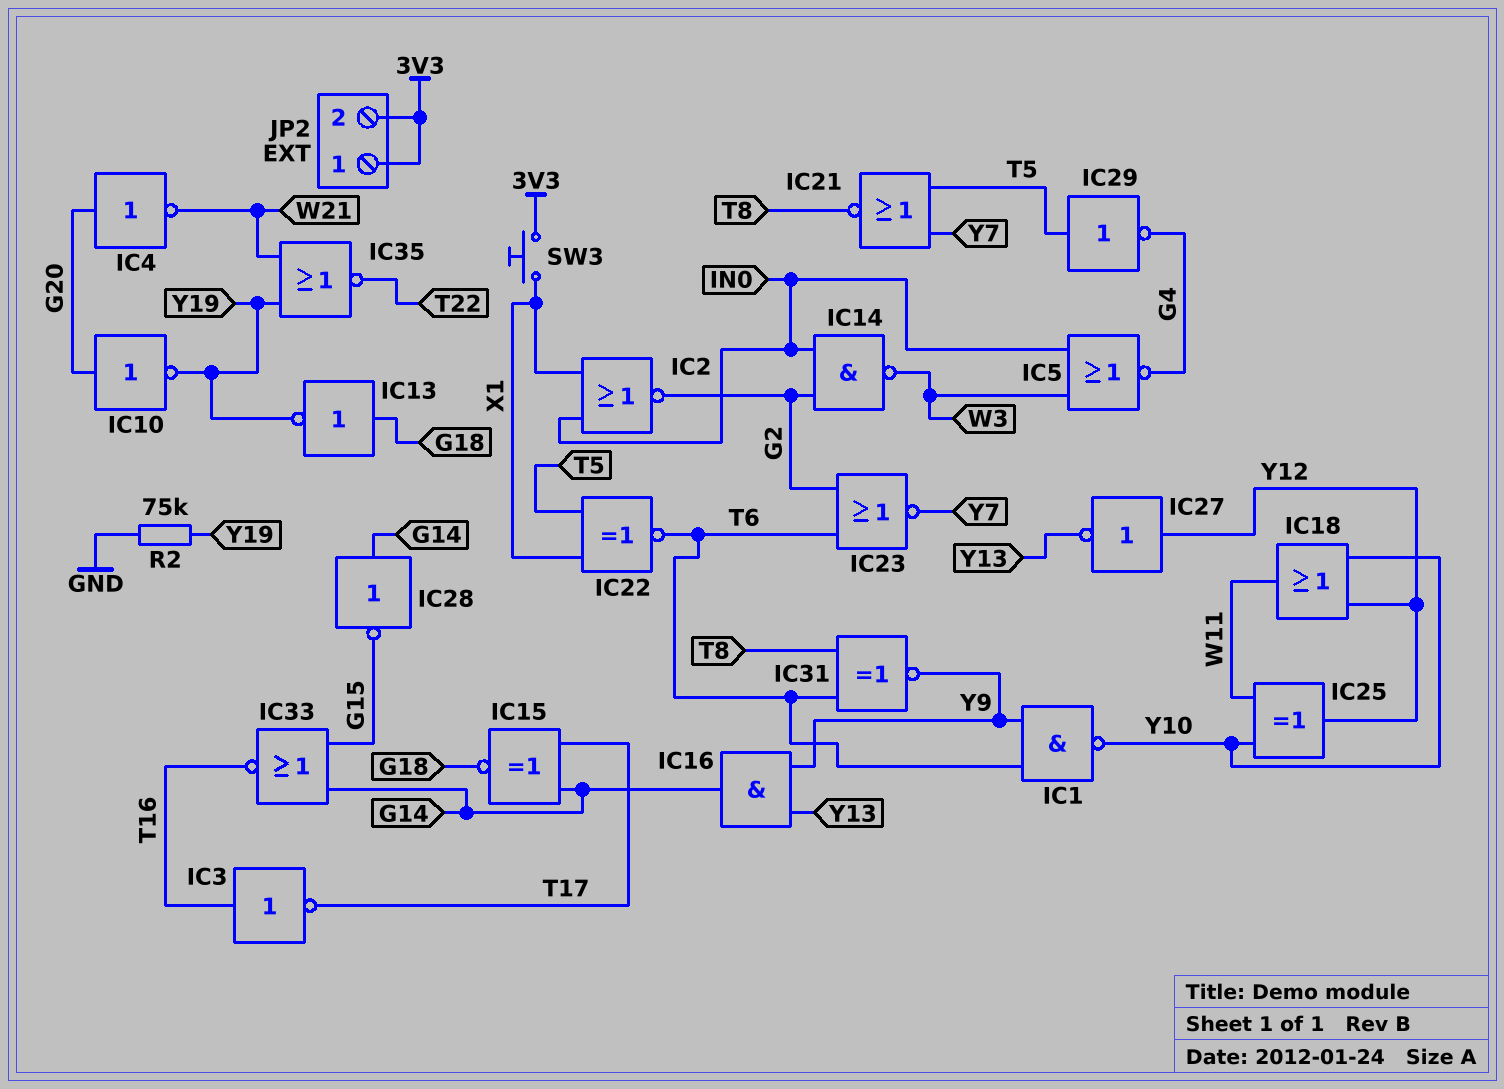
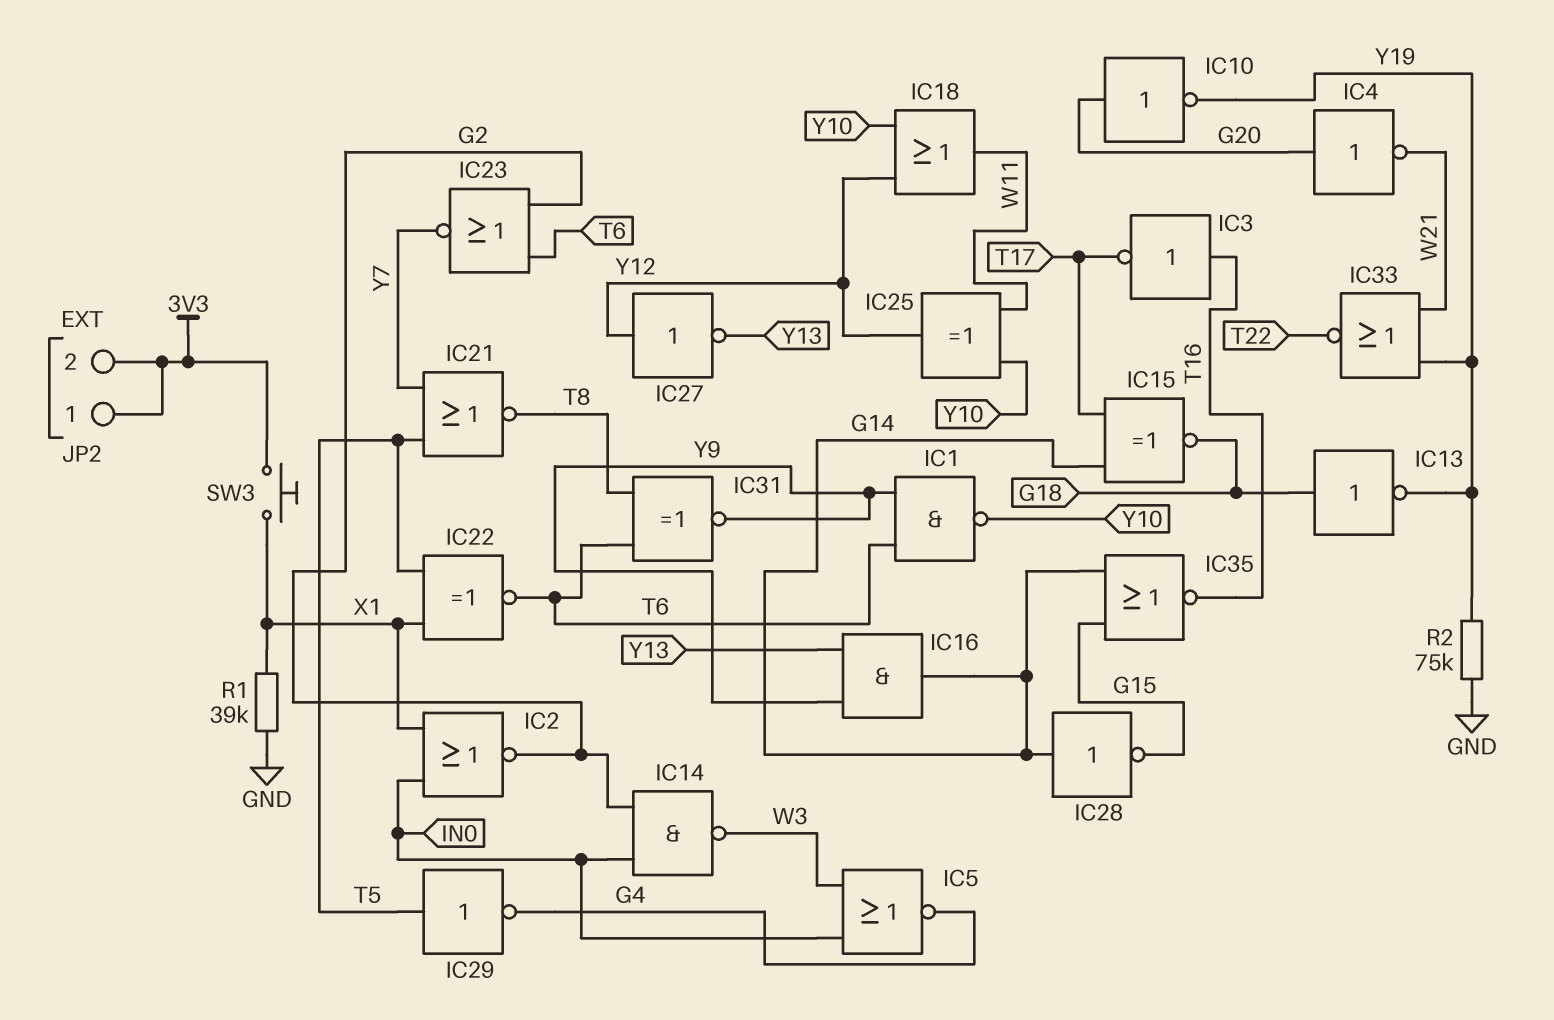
IC33: NOR (in G14, in G15, out T16) -> NOR (in W21, in Y19, out T22)
IC35: NOR (in W21, in Y19, out T22) -> NOR (in G14, in G15, out T16)
R1: none -> 39k (GND, X1)

